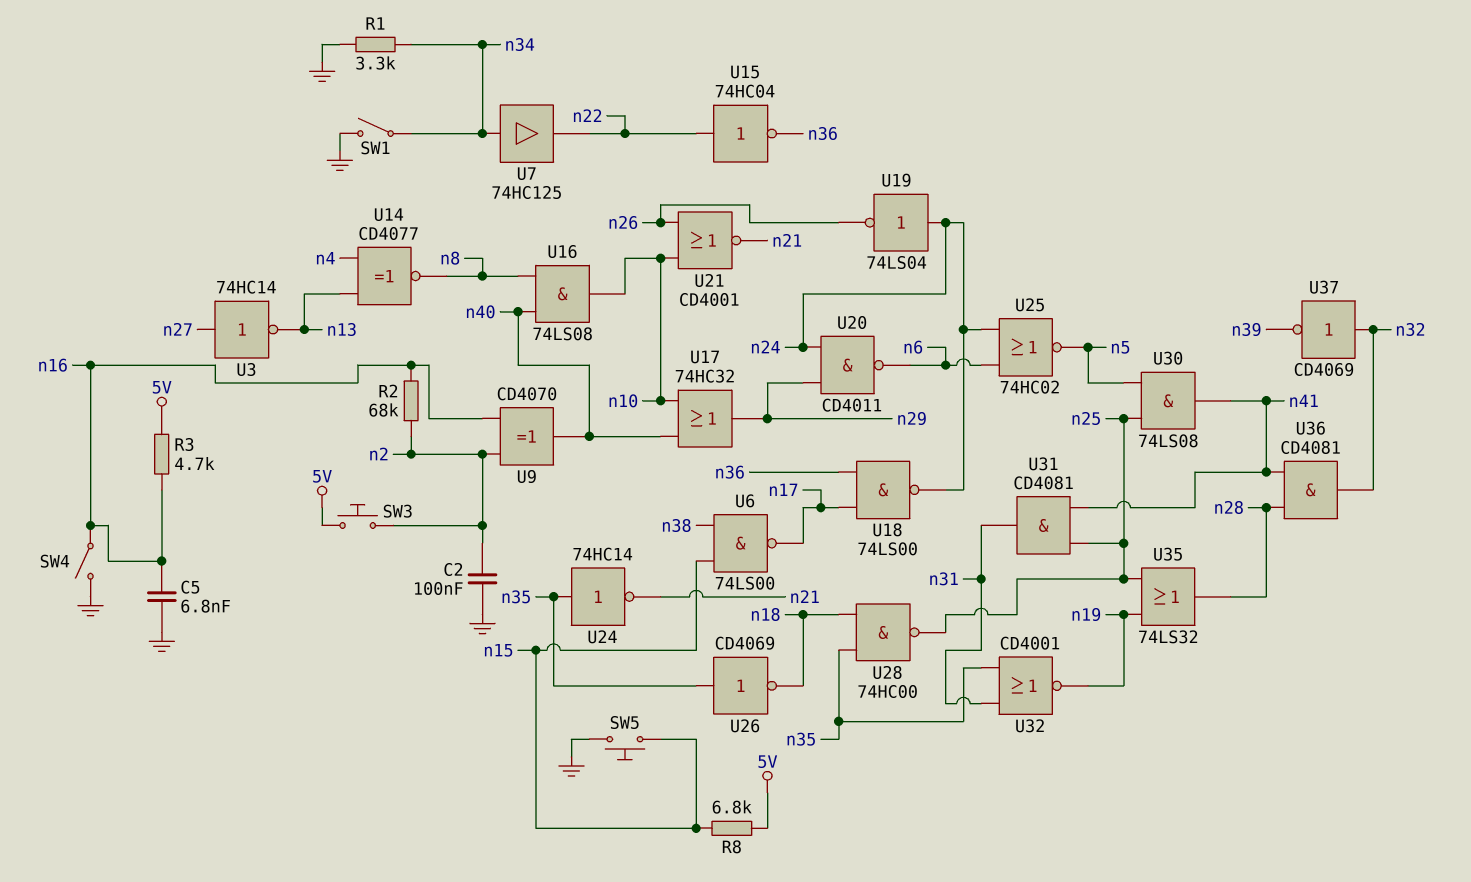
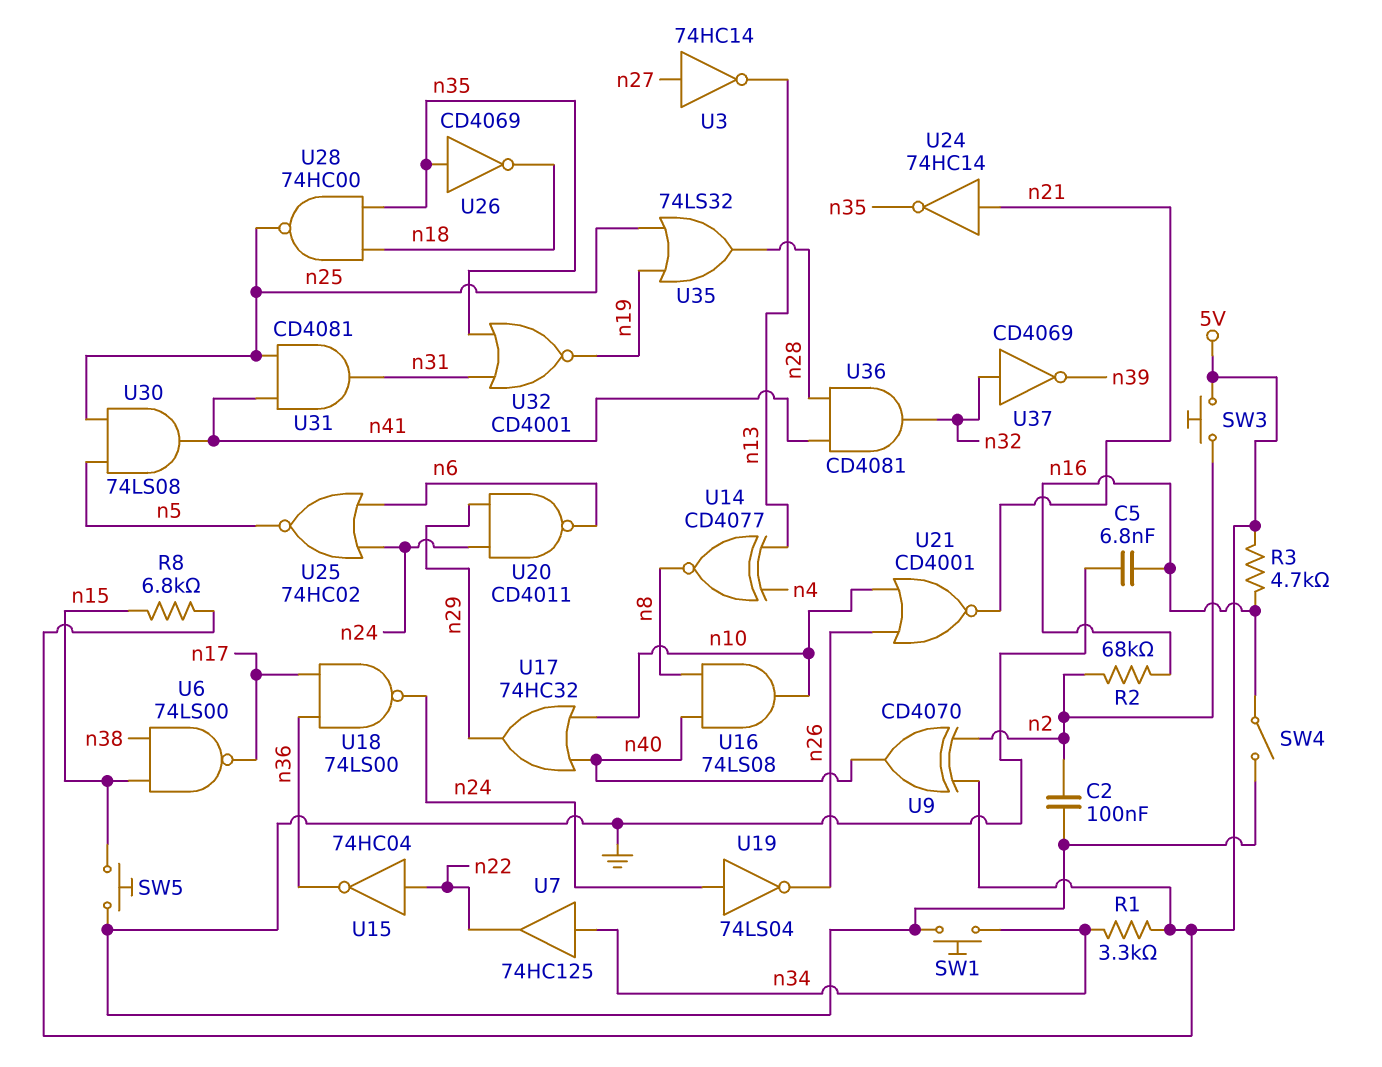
R1: 3.3k (GND, n34) -> 3.3k (5V, n34)
SW1: switch (GND, n34) -> button (GND, n34)
U9: XOR CD4070 (in n2, in n16, out n40) -> XOR CD4070 (in 5V, in n2, out n40)
U24: NOT 74HC14 (in n35, out n21) -> NOT 74HC14 (in n21, out n35)

